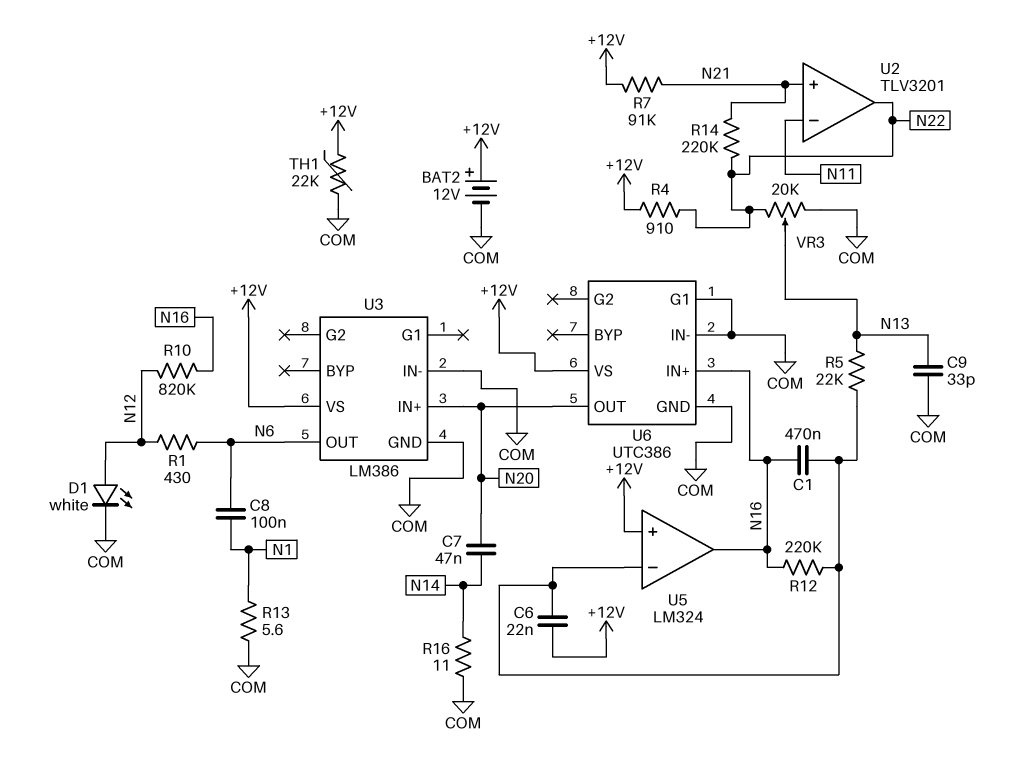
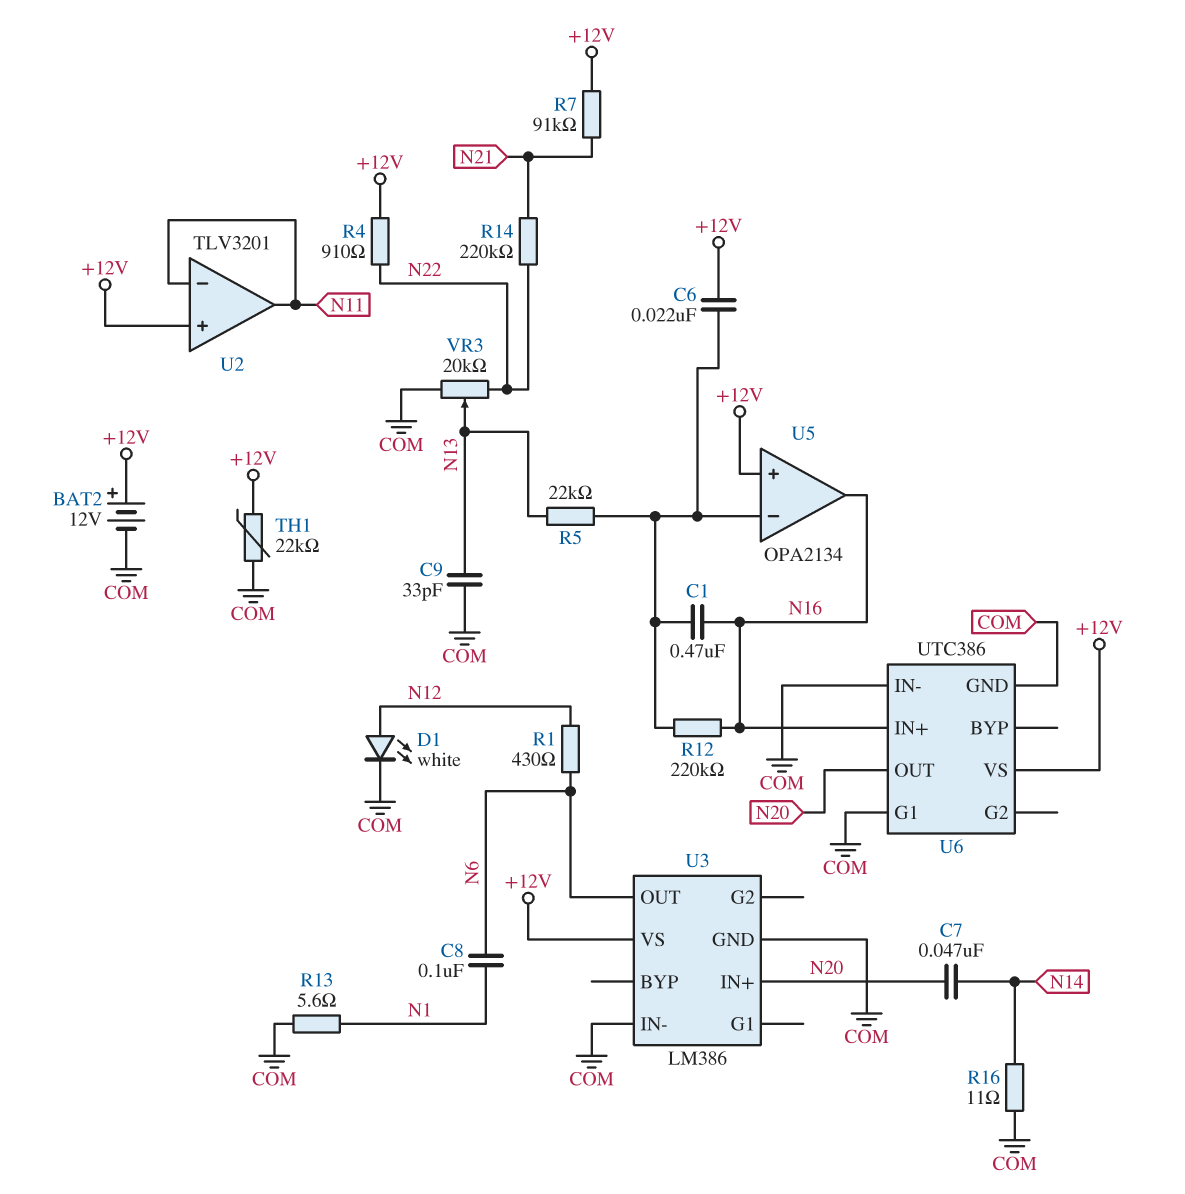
R10: 820k (N12, N16) -> none
U2 pin in+: N21 -> +12V
U2 pin out: N22 -> N11
U5: LM324 -> OPA2134

